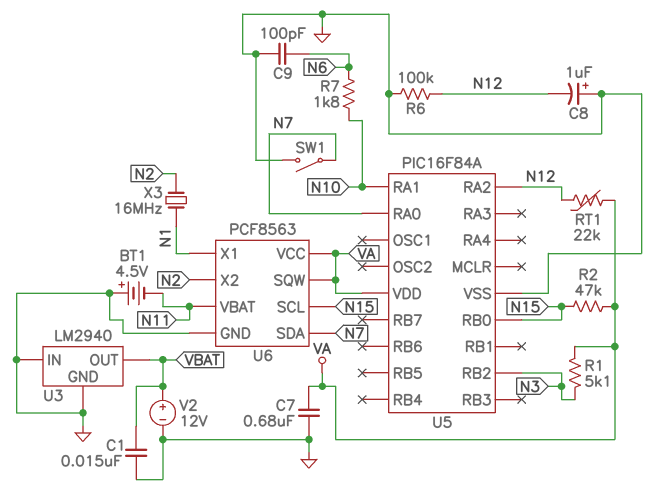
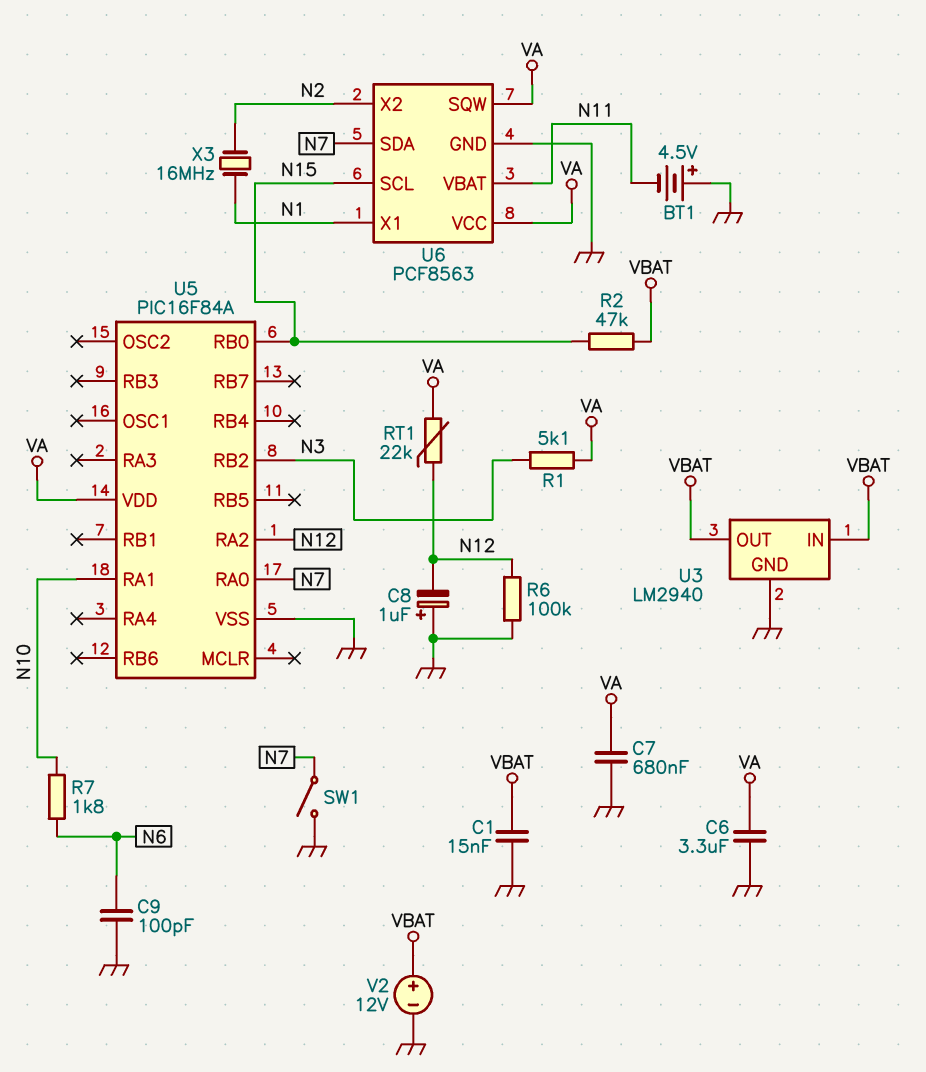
C6: none -> 3.3uF (GND, VA)
R2: 47k (N15, VA) -> 47k (N15, VBAT)
U3 pin IN: GND -> VBAT

